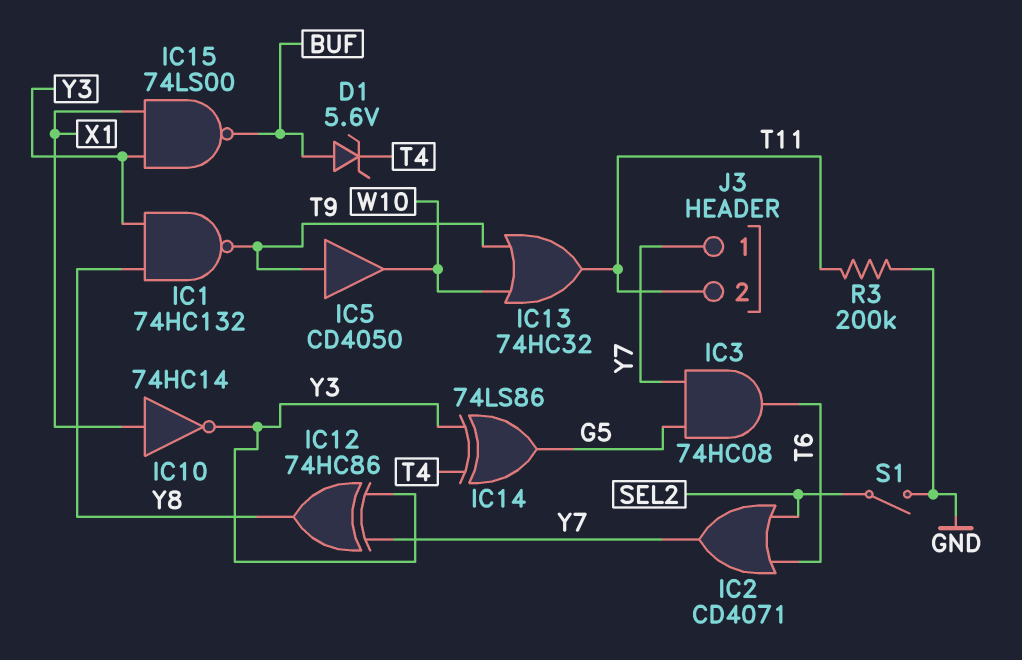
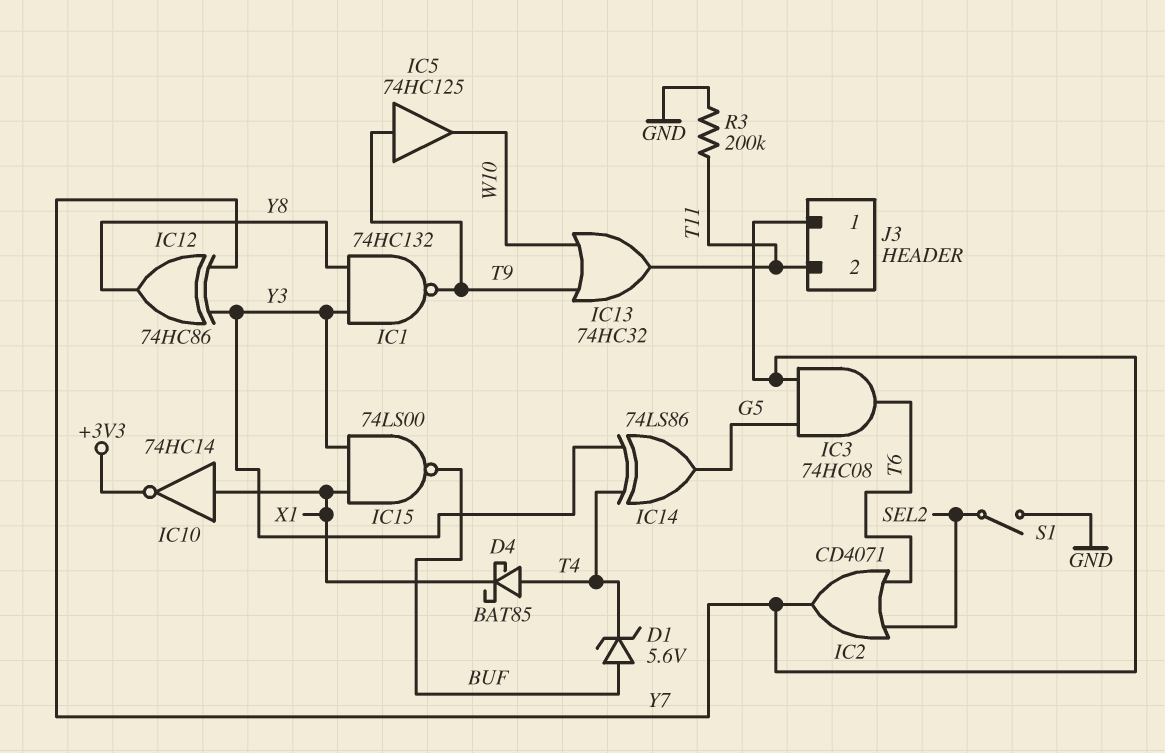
D4: none -> schottky BAT85 (A T4, K X1)
IC5: buffer CD4050 (in T9, out W10) -> buffer 74HC125 (in T9, out W10)
IC10: NOT 74HC14 (in X1, out Y3) -> NOT 74HC14 (in X1, out +3V3)

